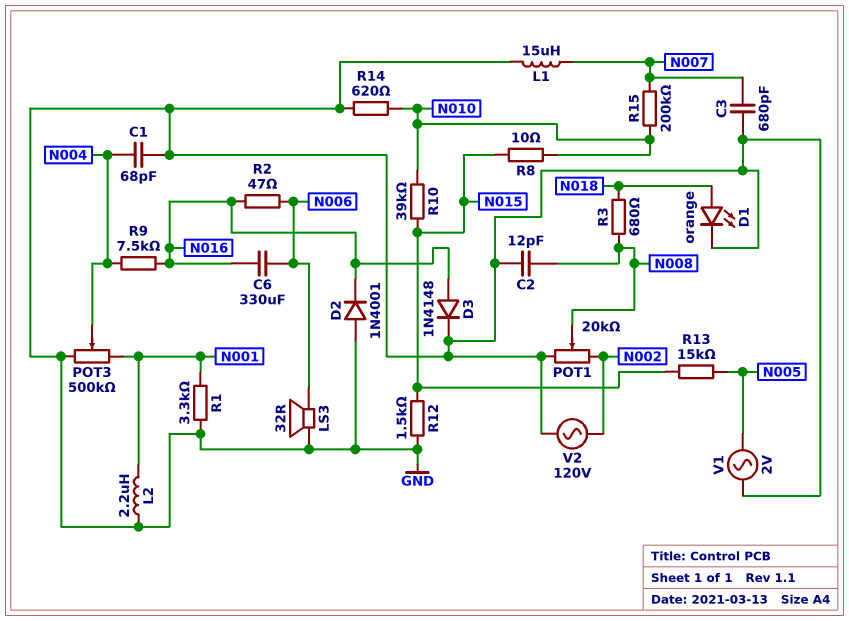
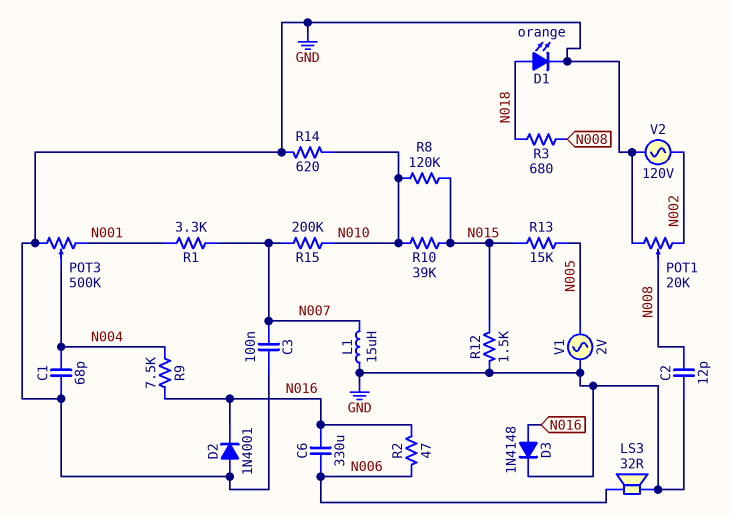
C3: 680pF (GND, N007) -> 100nF (GND, N007)
L2: 2.2uH (GND, N001) -> none
R1: 3.3k (GND, N001) -> 3.3k (N001, N007)
R8: 10 (N010, N015) -> 120k (N010, N015)

